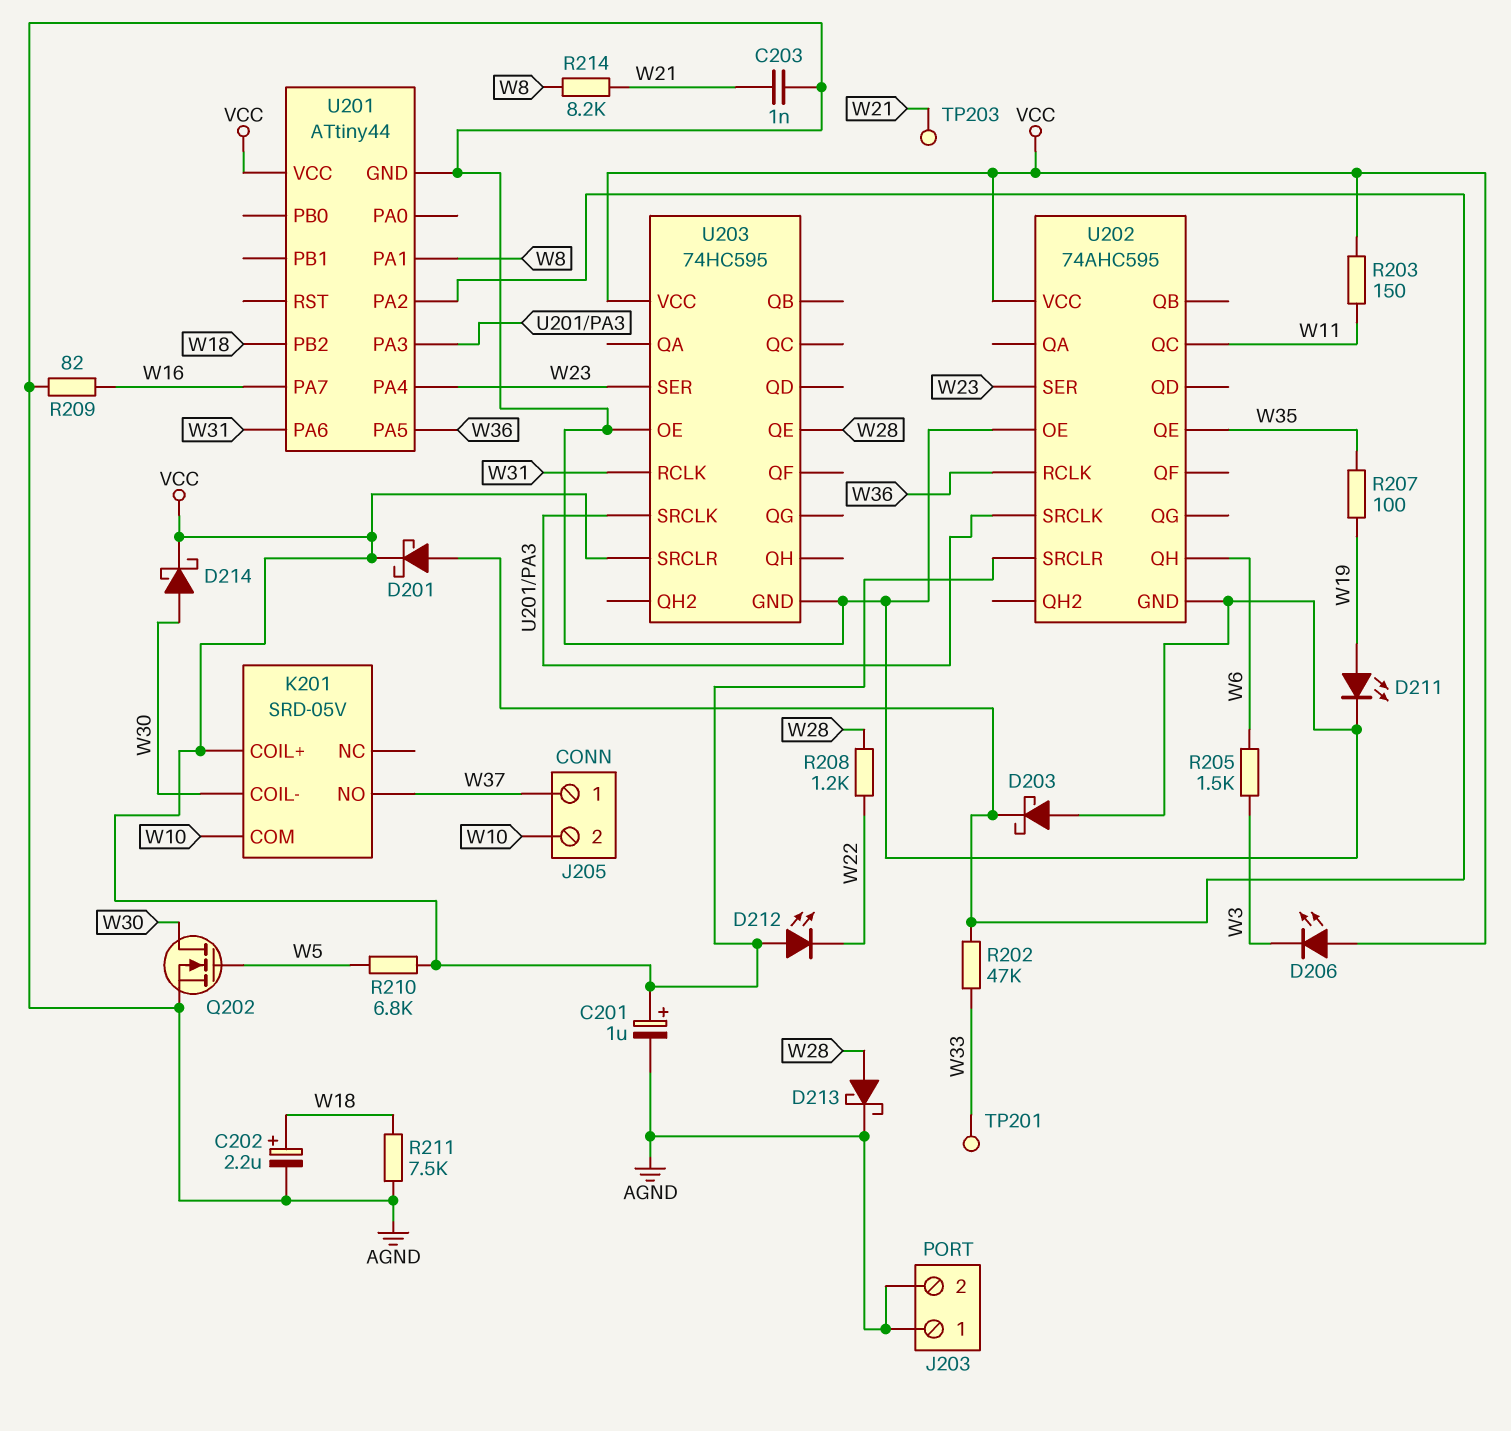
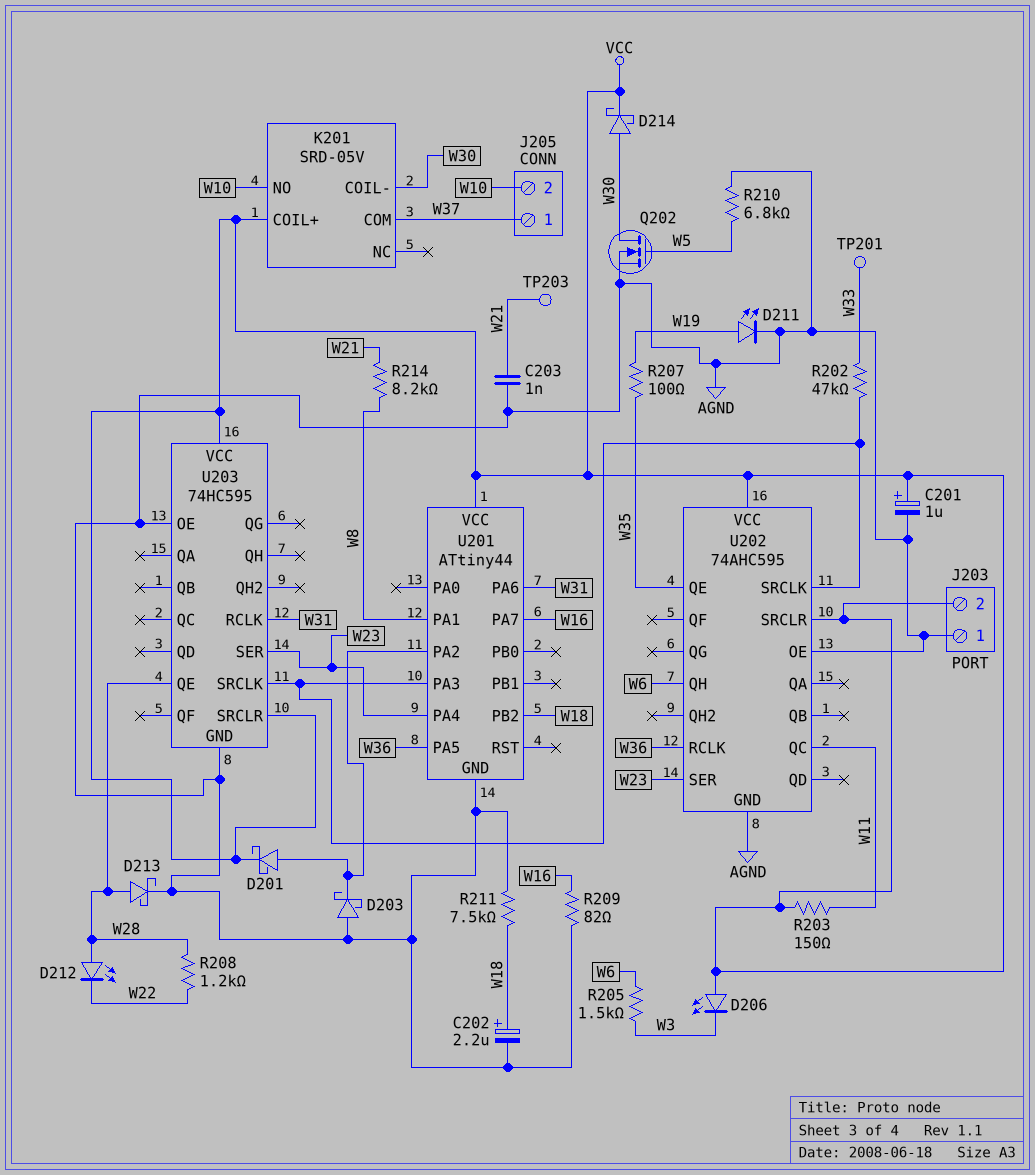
D212: LED (A VCC, K W22) -> LED (A W28, K W22)
J203 pin 2: AGND -> VCC
K201 pin COM: W10 -> W37
K201 pin NO: W37 -> W10
R202: 47k (U201/PA2, W33) -> 47k (U201/PA3, W33)
R210: 6.8k (VCC, W5) -> 6.8k (AGND, W5)

